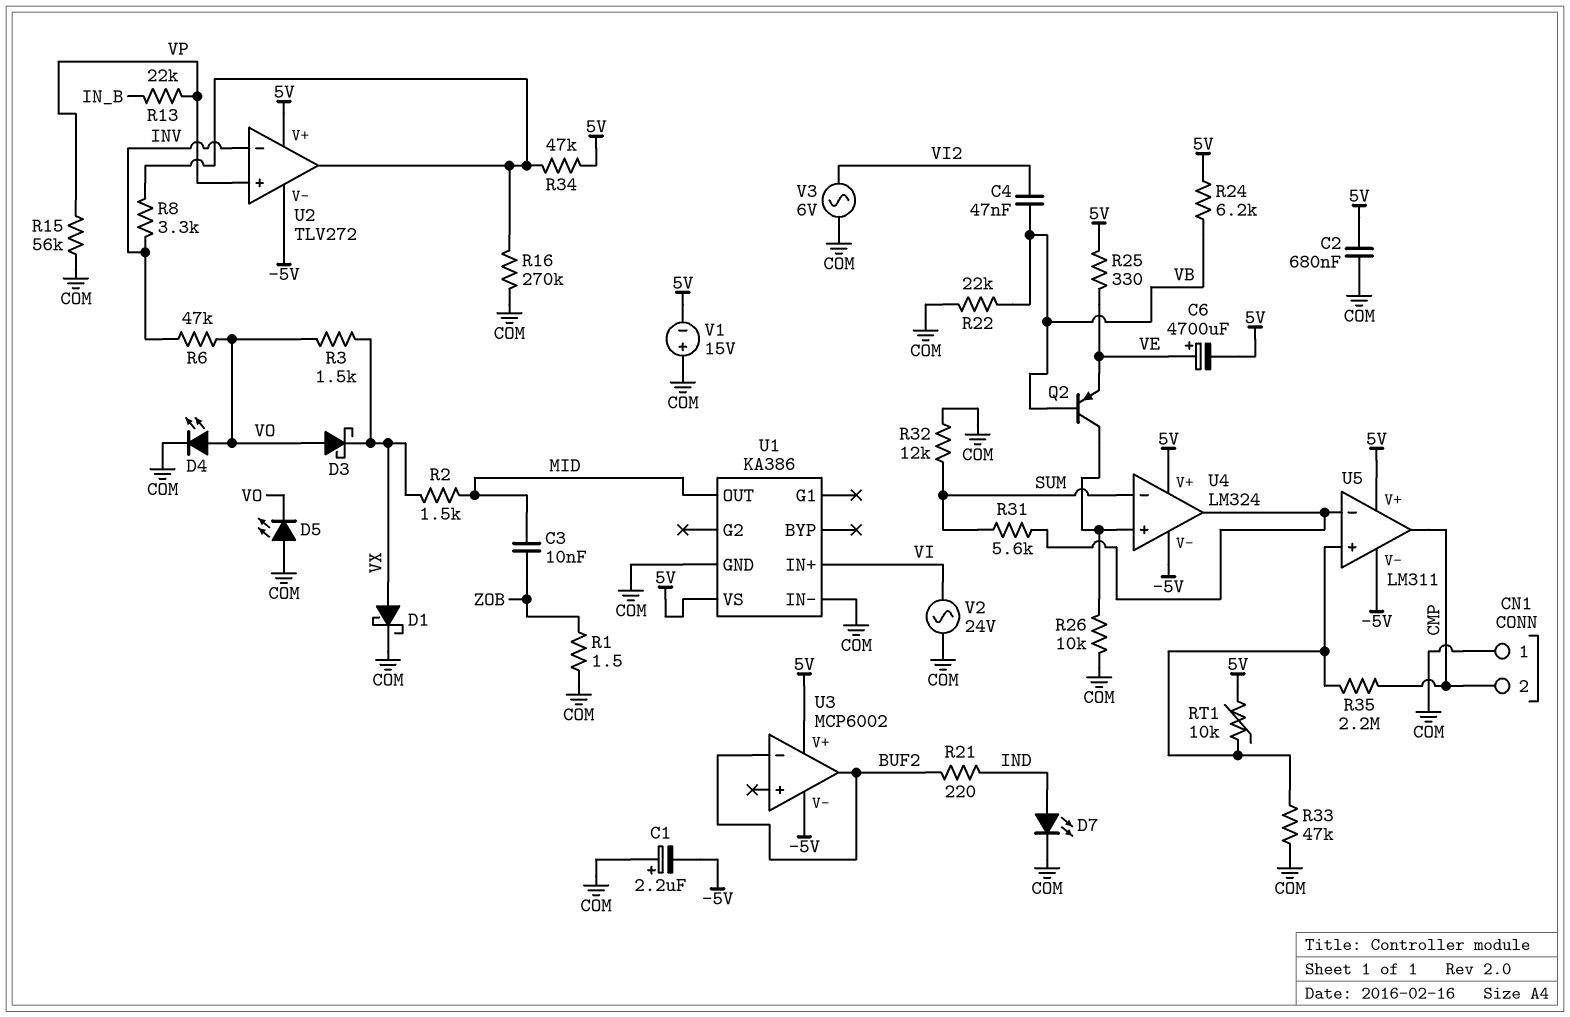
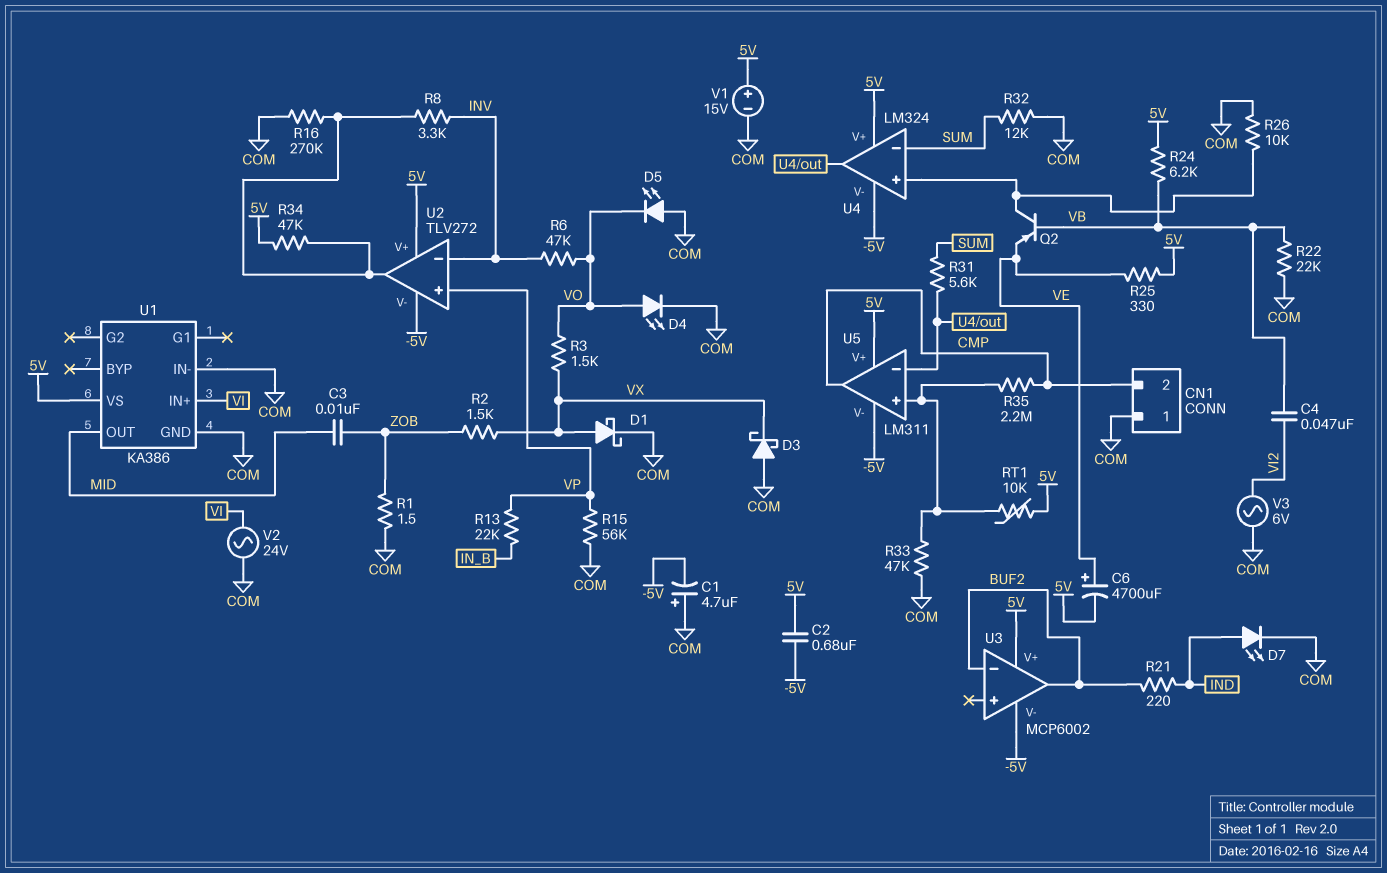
C1: 2.2uF (plus COM, minus -5V) -> 4.7uF (plus COM, minus -5V)
C2: 680nF (5V, COM) -> 680nF (-5V, 5V)
D3: schottky (A VO, K VX) -> schottky (A COM, K VX)
R2: 1.5k (MID, VX) -> 1.5k (VX, ZOB)
V1: 15V (plus COM, minus 5V) -> 15V (plus 5V, minus COM)

